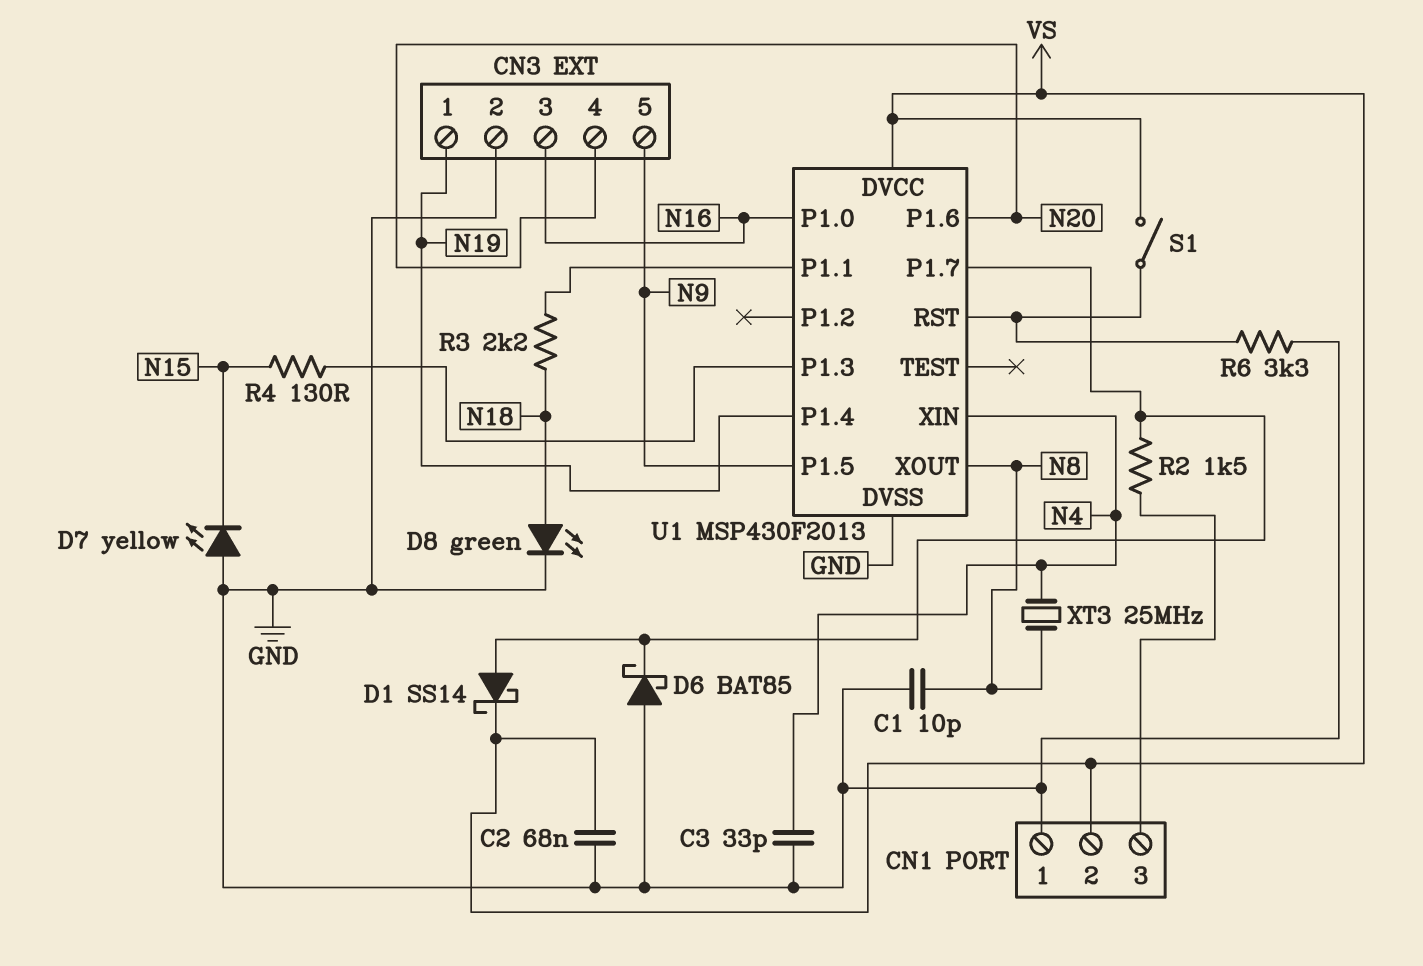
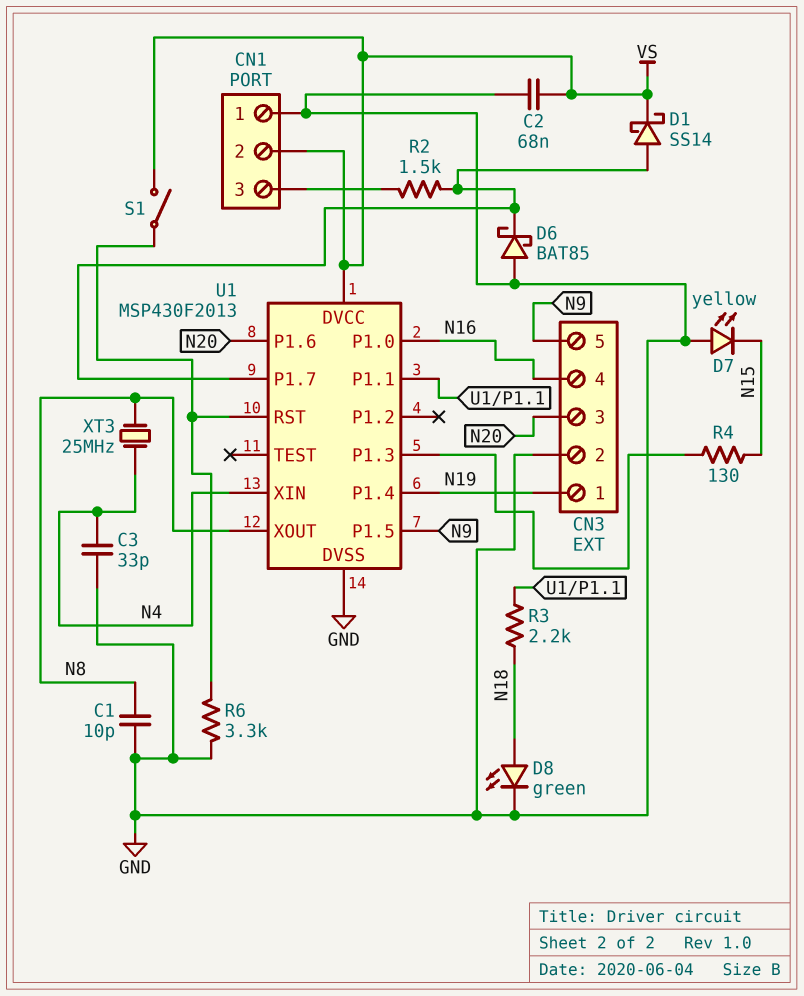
CN3 pin 3: N16 -> N20
CN3 pin 4: N20 -> N16

